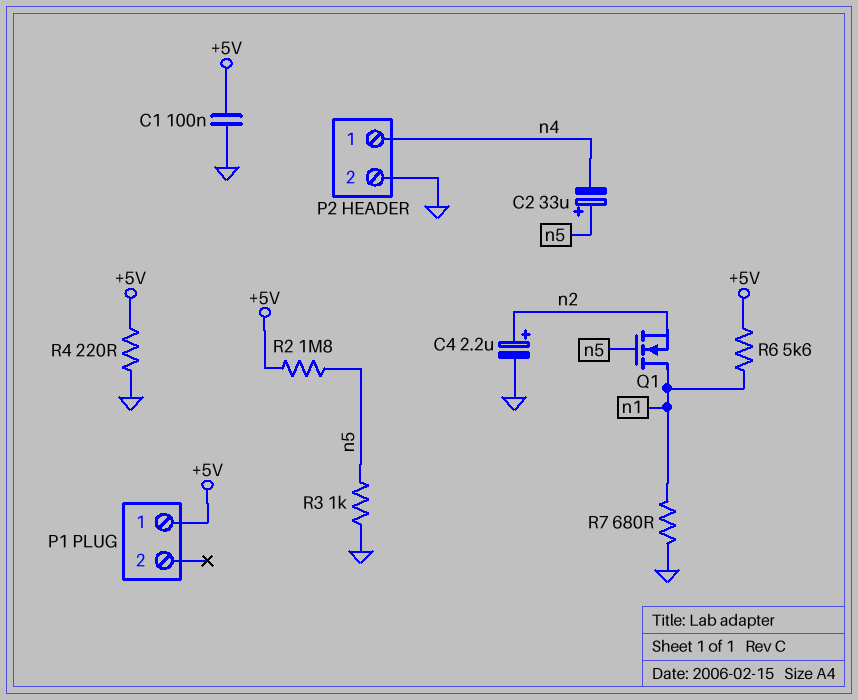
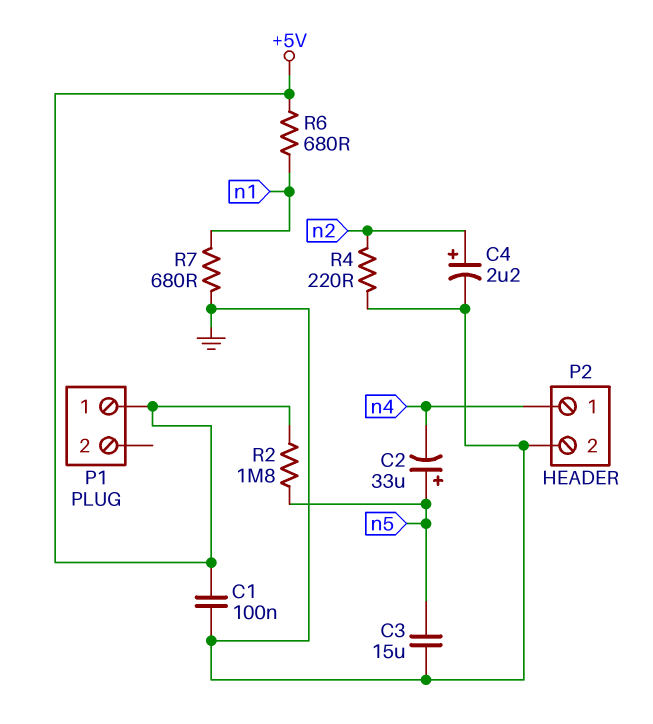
C3: none -> 15uF (GND, n5)
Q1: NMOS (G n5, D n1, S n2) -> none
R3: 1k (GND, n5) -> none
R4: 220 (+5V, GND) -> 220 (GND, n2)
R6: 5.6k (+5V, n1) -> 680 (+5V, n1)

